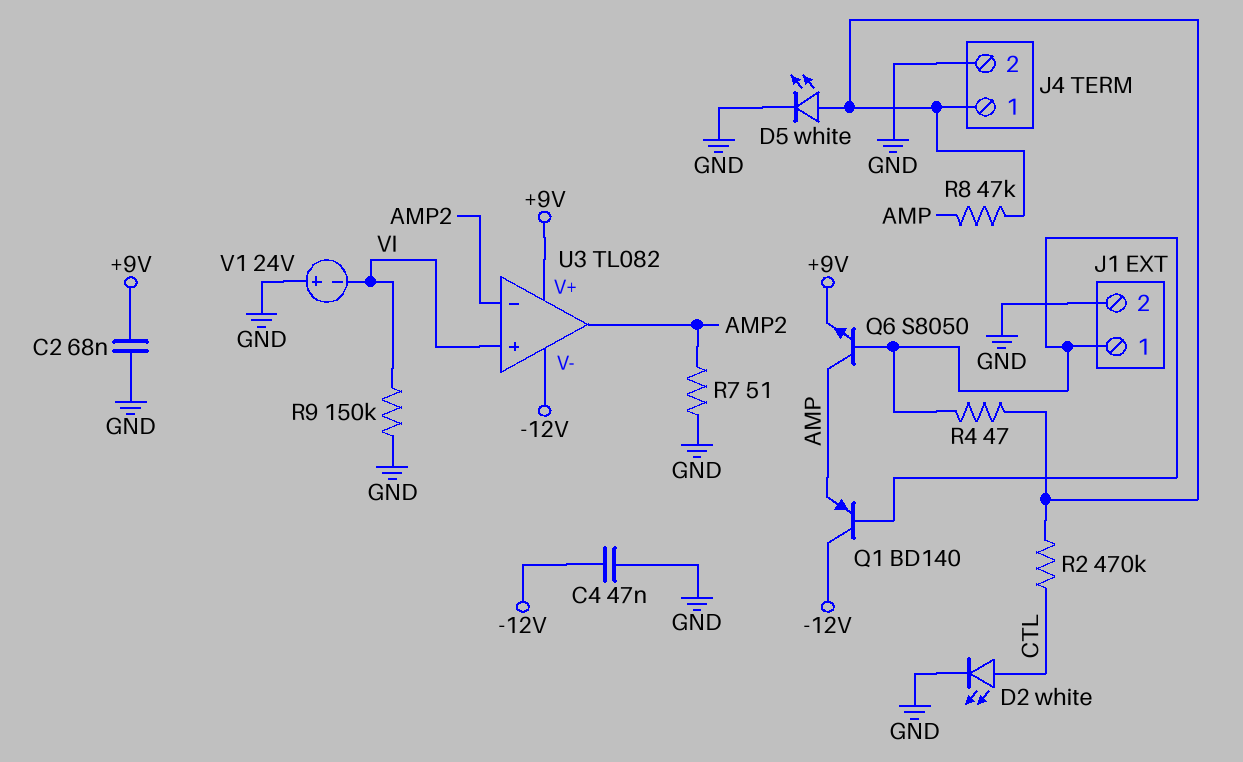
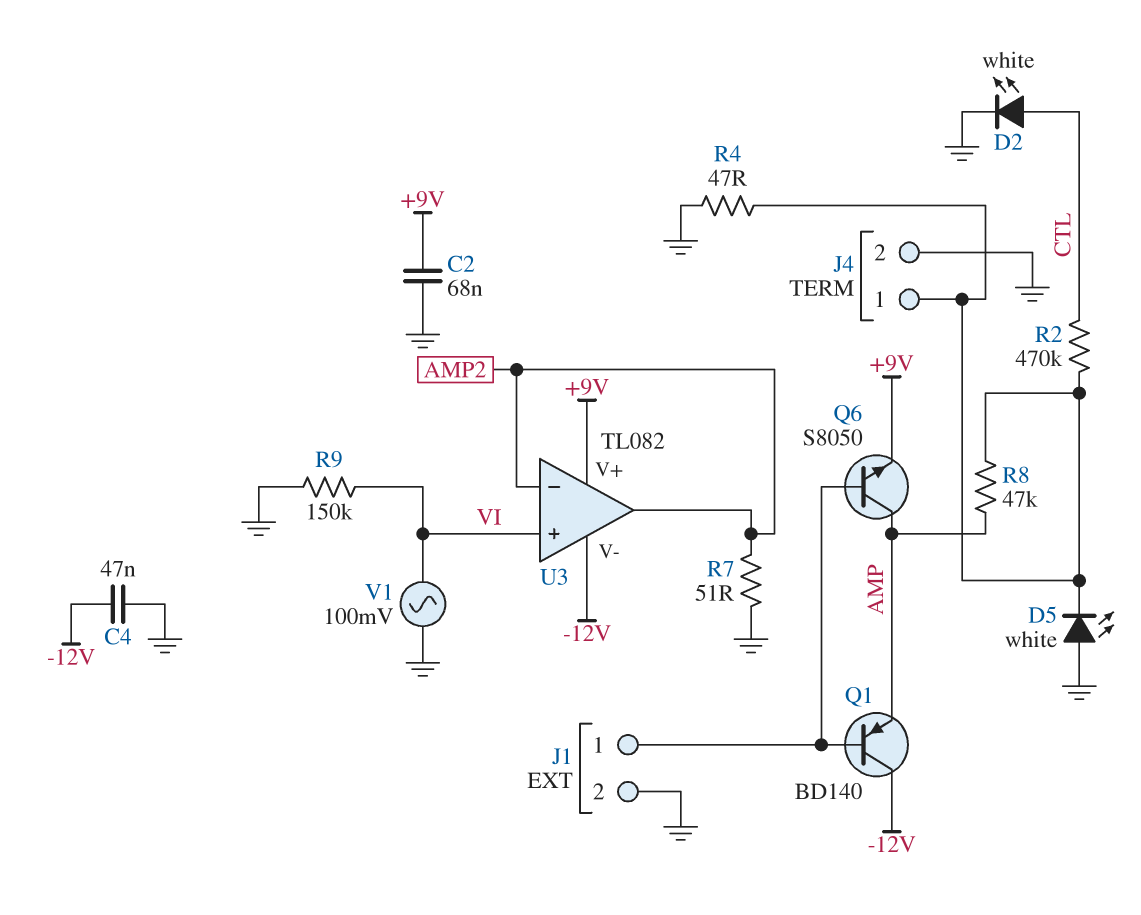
D5: LED white (A J4/1, K GND) -> LED white (A GND, K J4/1)
R4: 47 (J1/1, J4/1) -> 47 (GND, J4/1)
V1: 24V (plus GND, minus VI) -> AC 100mV (GND, VI)

